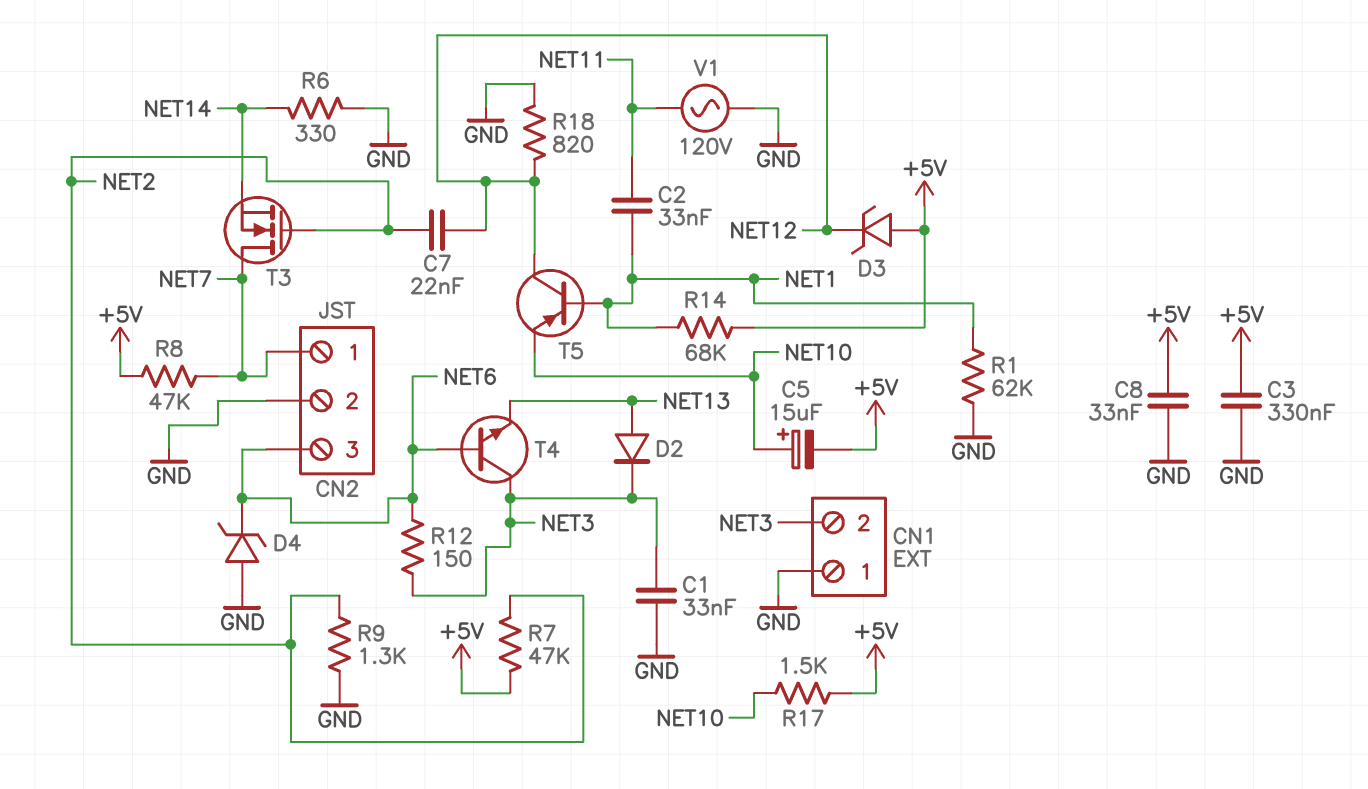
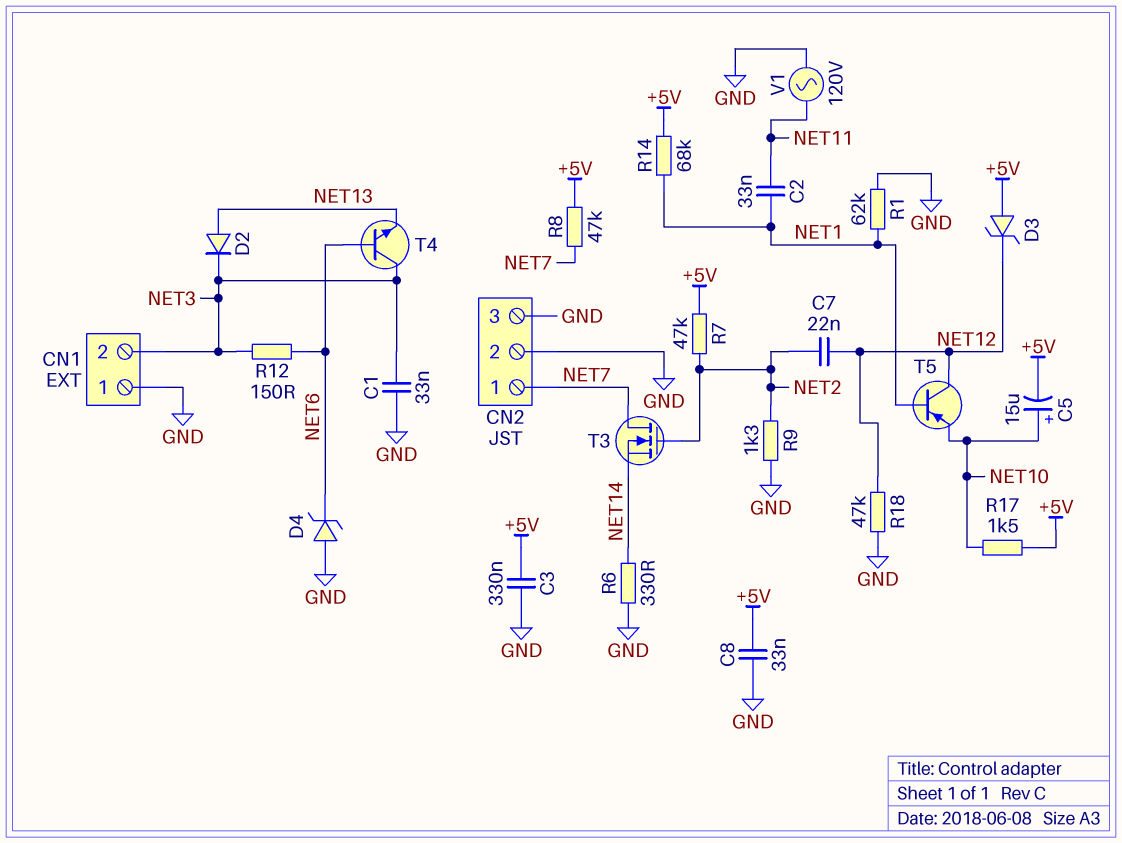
CN2 pin 3: NET6 -> GND
R18: 820 (GND, NET12) -> 47k (GND, NET12)

